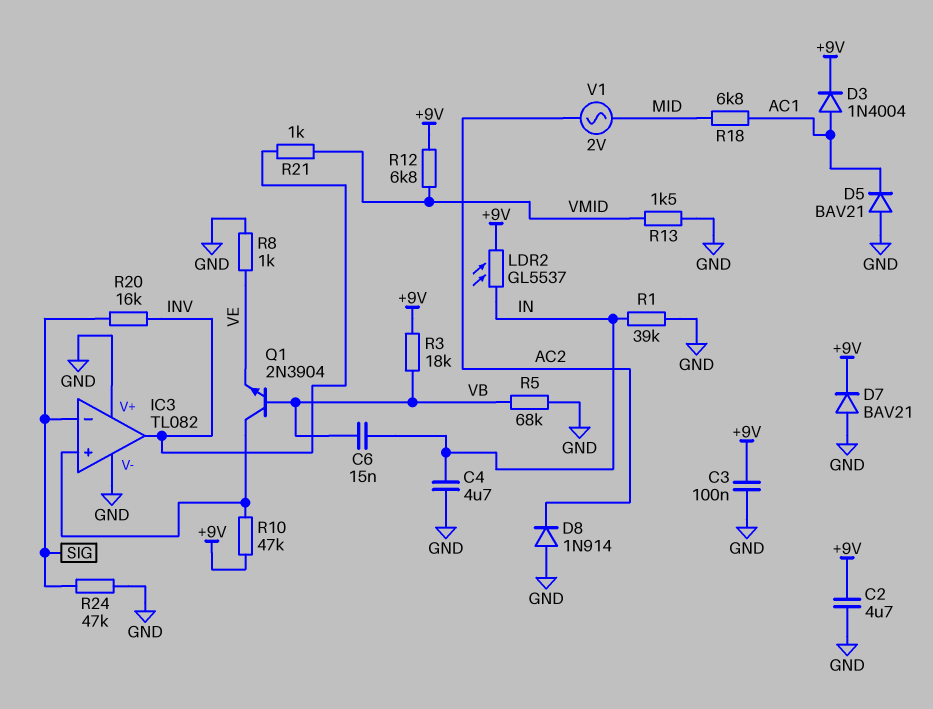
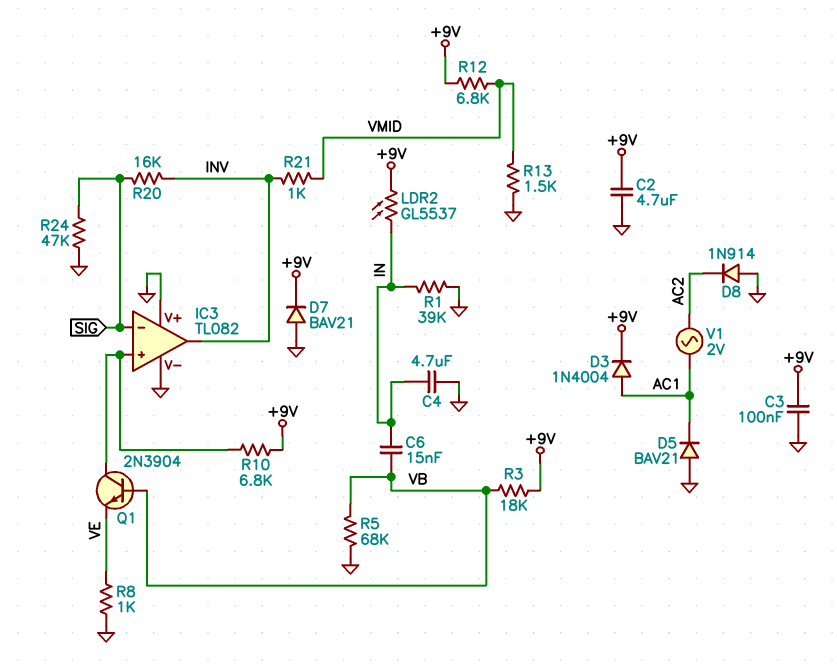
R10: 47k (+9V, IC3/in+) -> 6.8k (+9V, IC3/in+)
R18: 6.8k (AC1, MID) -> none
V1: AC 2V (AC2, MID) -> AC 2V (AC1, AC2)

